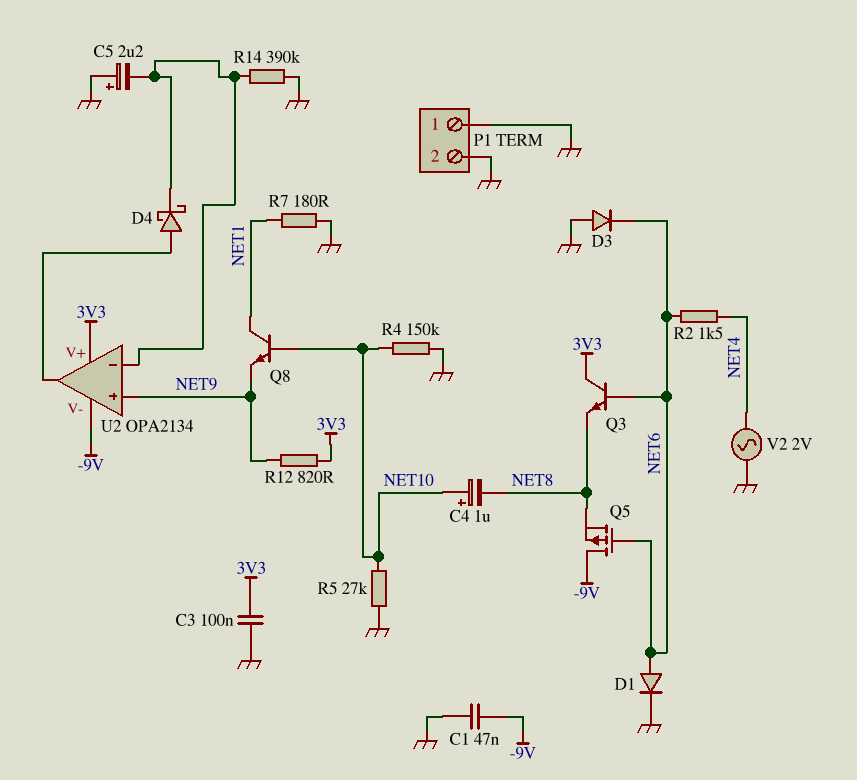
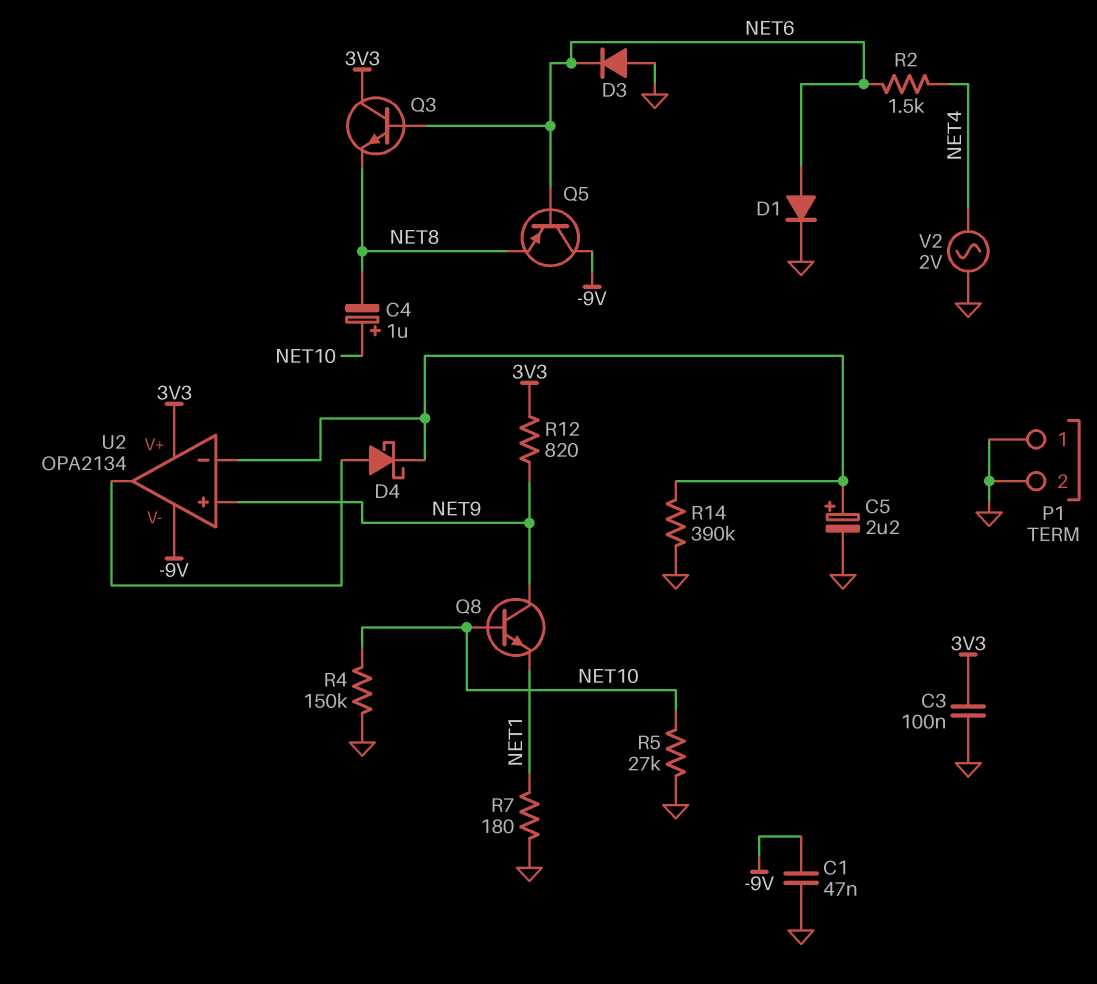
C5: 2.2uF (plus GND, minus U2/in-) -> 2.2uF (plus U2/in-, minus GND)
Q5: PMOS (G NET6, D -9V, S NET8) -> PNP (B NET6, C -9V, E NET8)
Q8: NPN (B NET10, C NET1, E NET9) -> NPN (B NET10, C NET9, E NET1)

